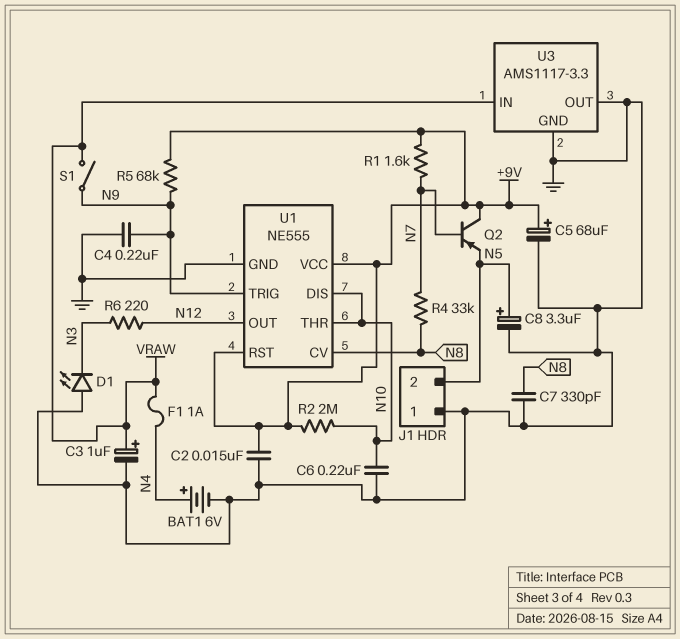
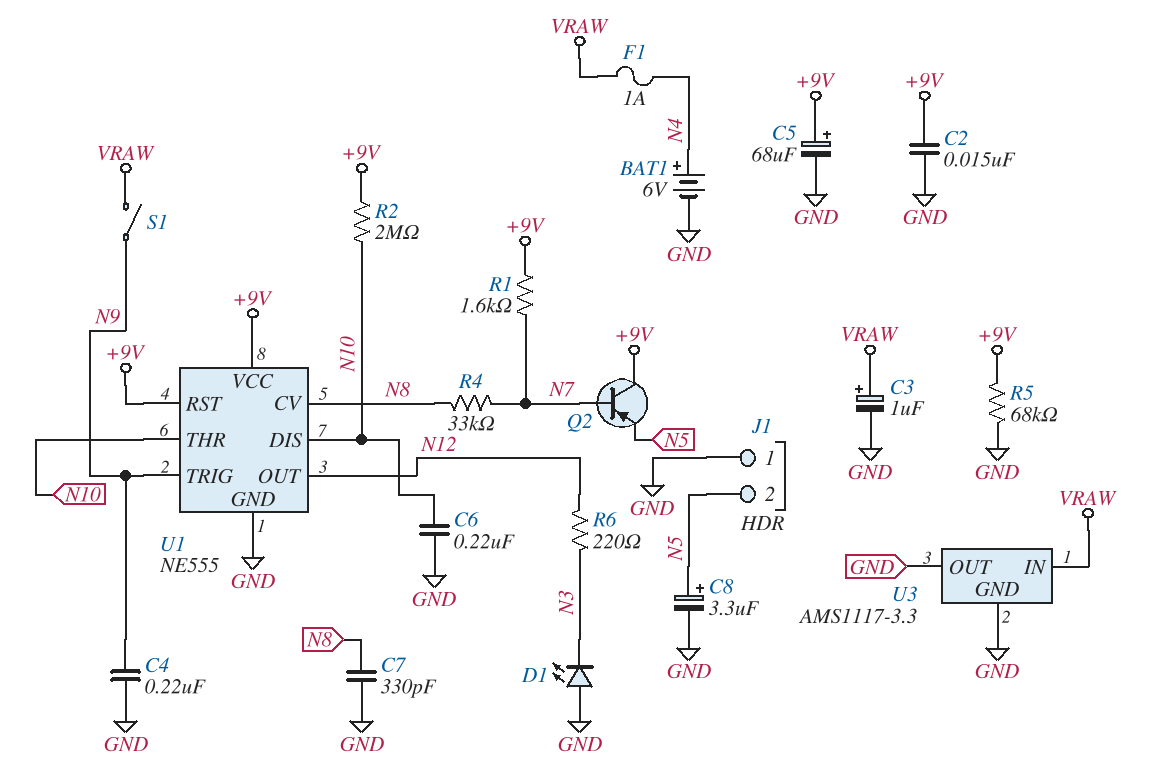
R5: 68k (+9V, N9) -> 68k (+9V, GND)

